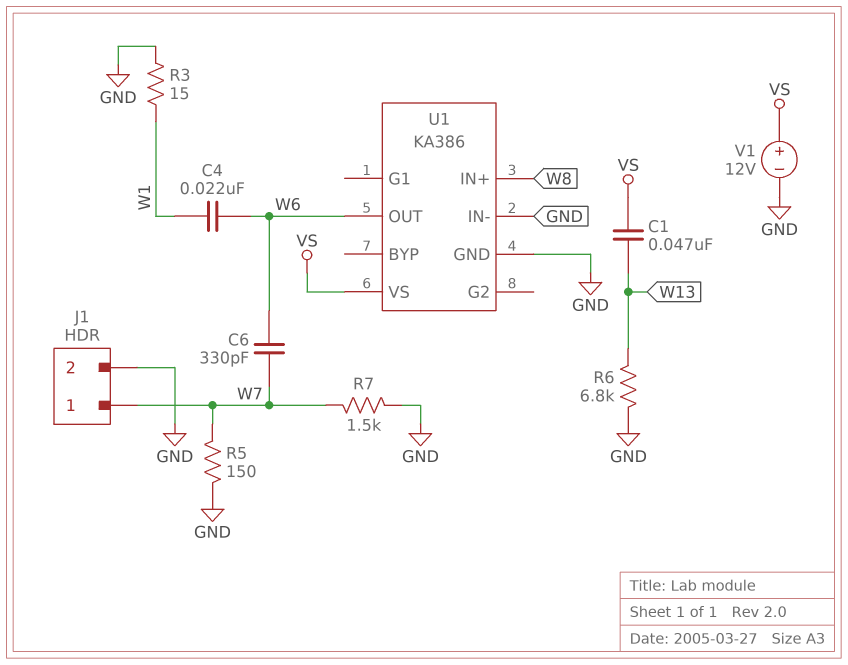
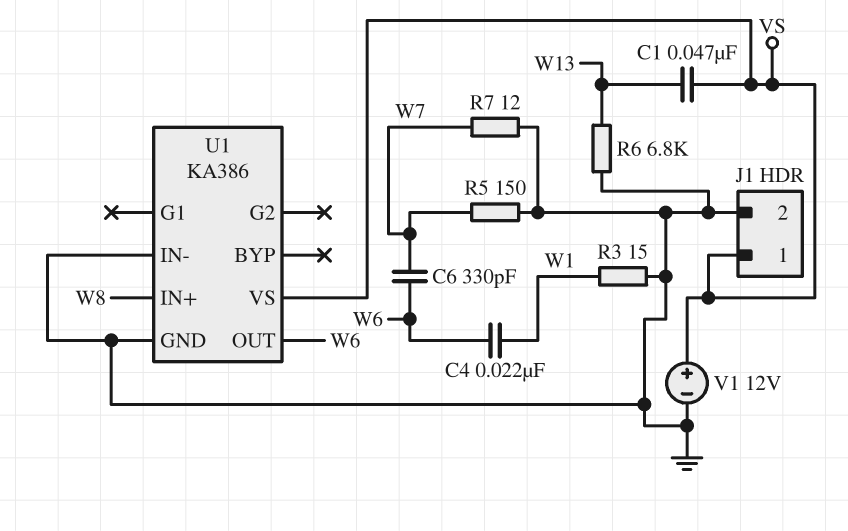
J1 pin 1: W7 -> VS
R7: 1.5k (GND, W7) -> 12 (GND, W7)

